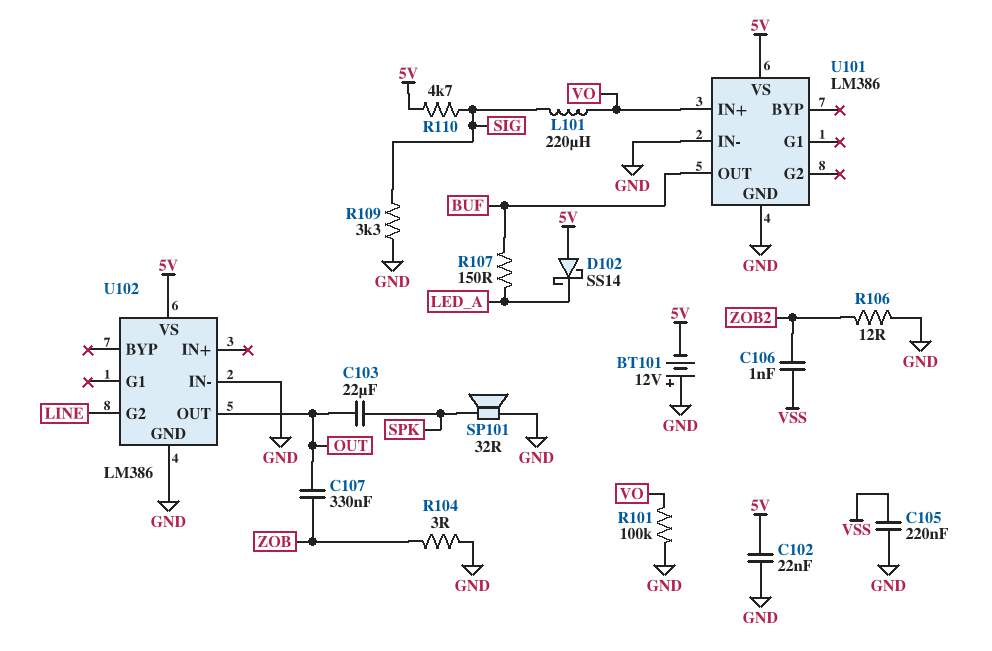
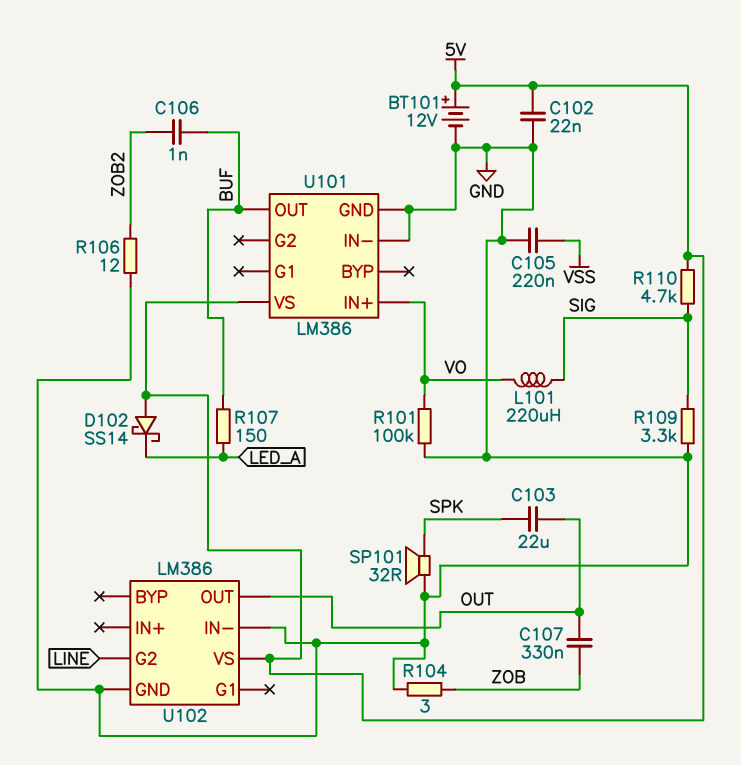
BT101: 12V (plus GND, minus 5V) -> 12V (plus 5V, minus GND)
C106: 1nF (VSS, ZOB2) -> 1nF (BUF, ZOB2)

